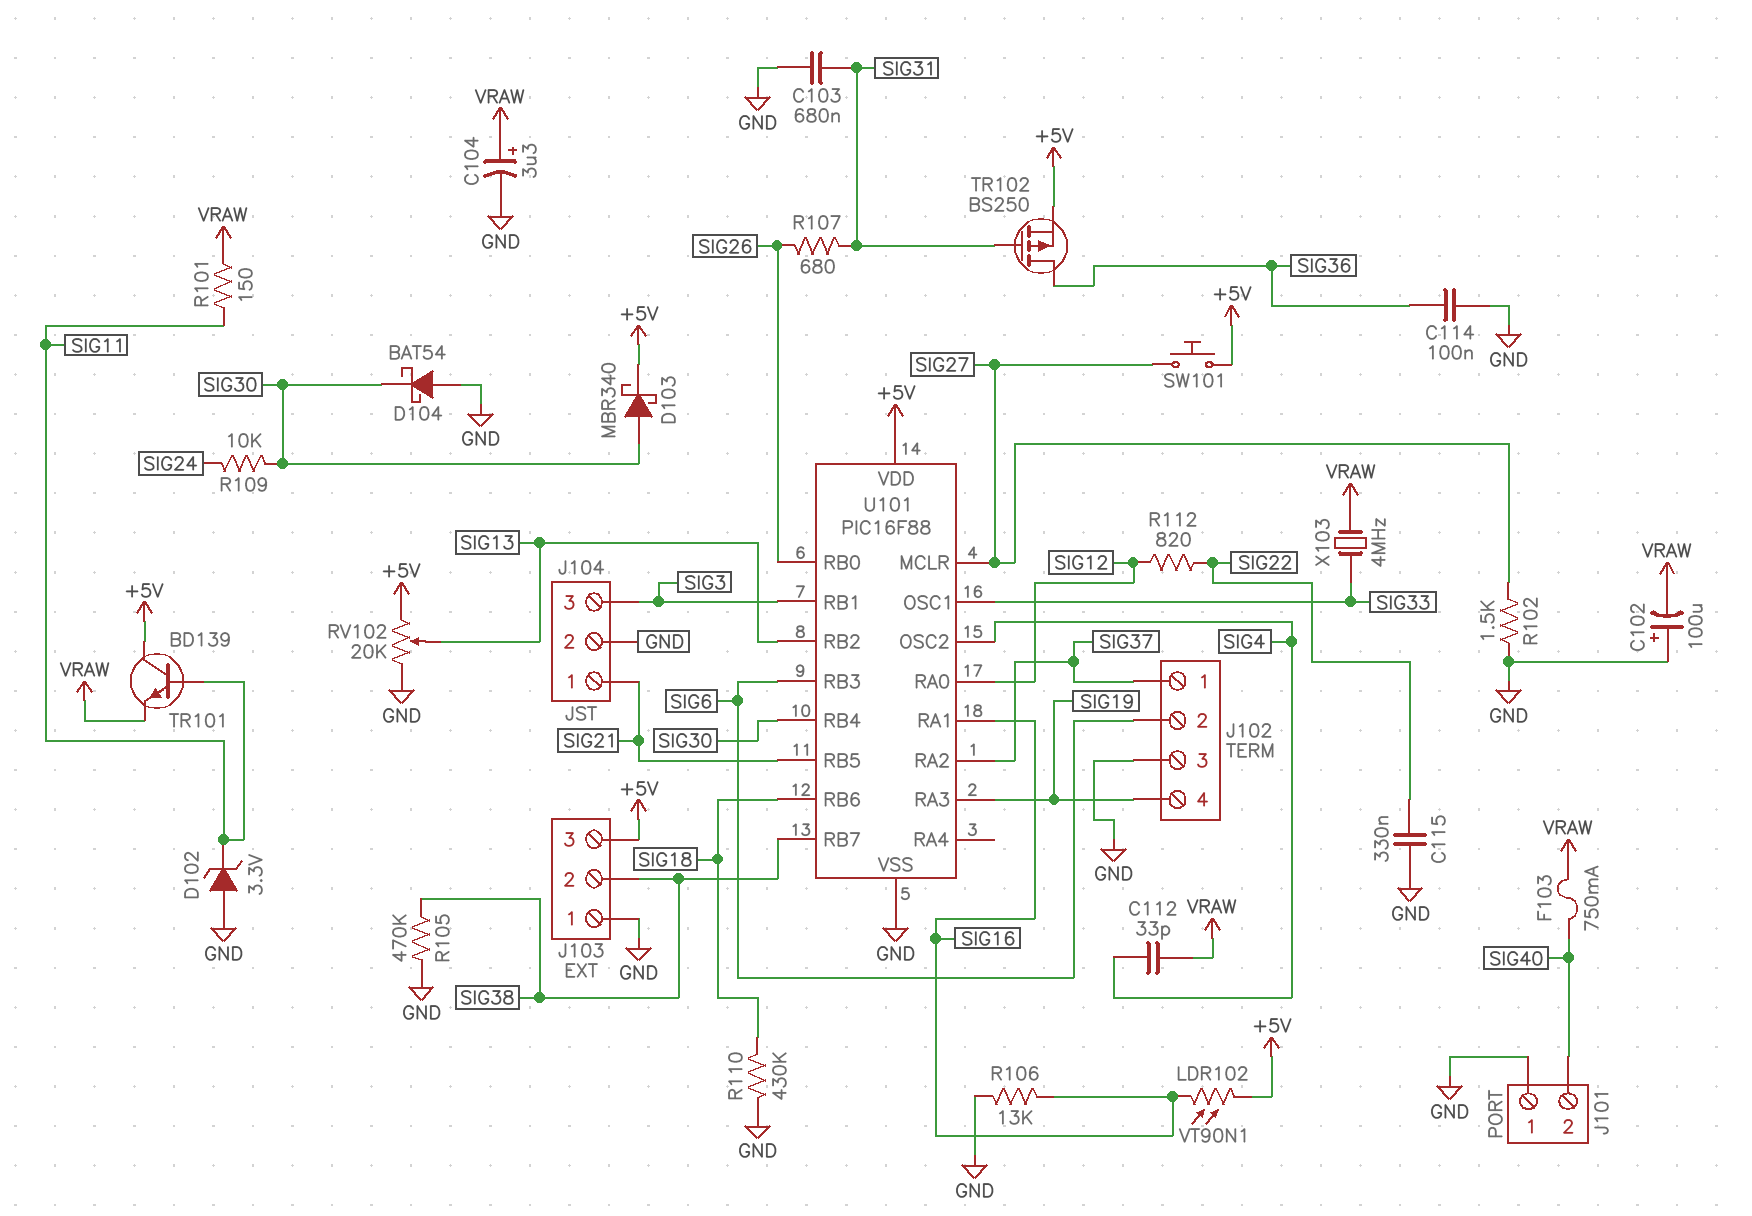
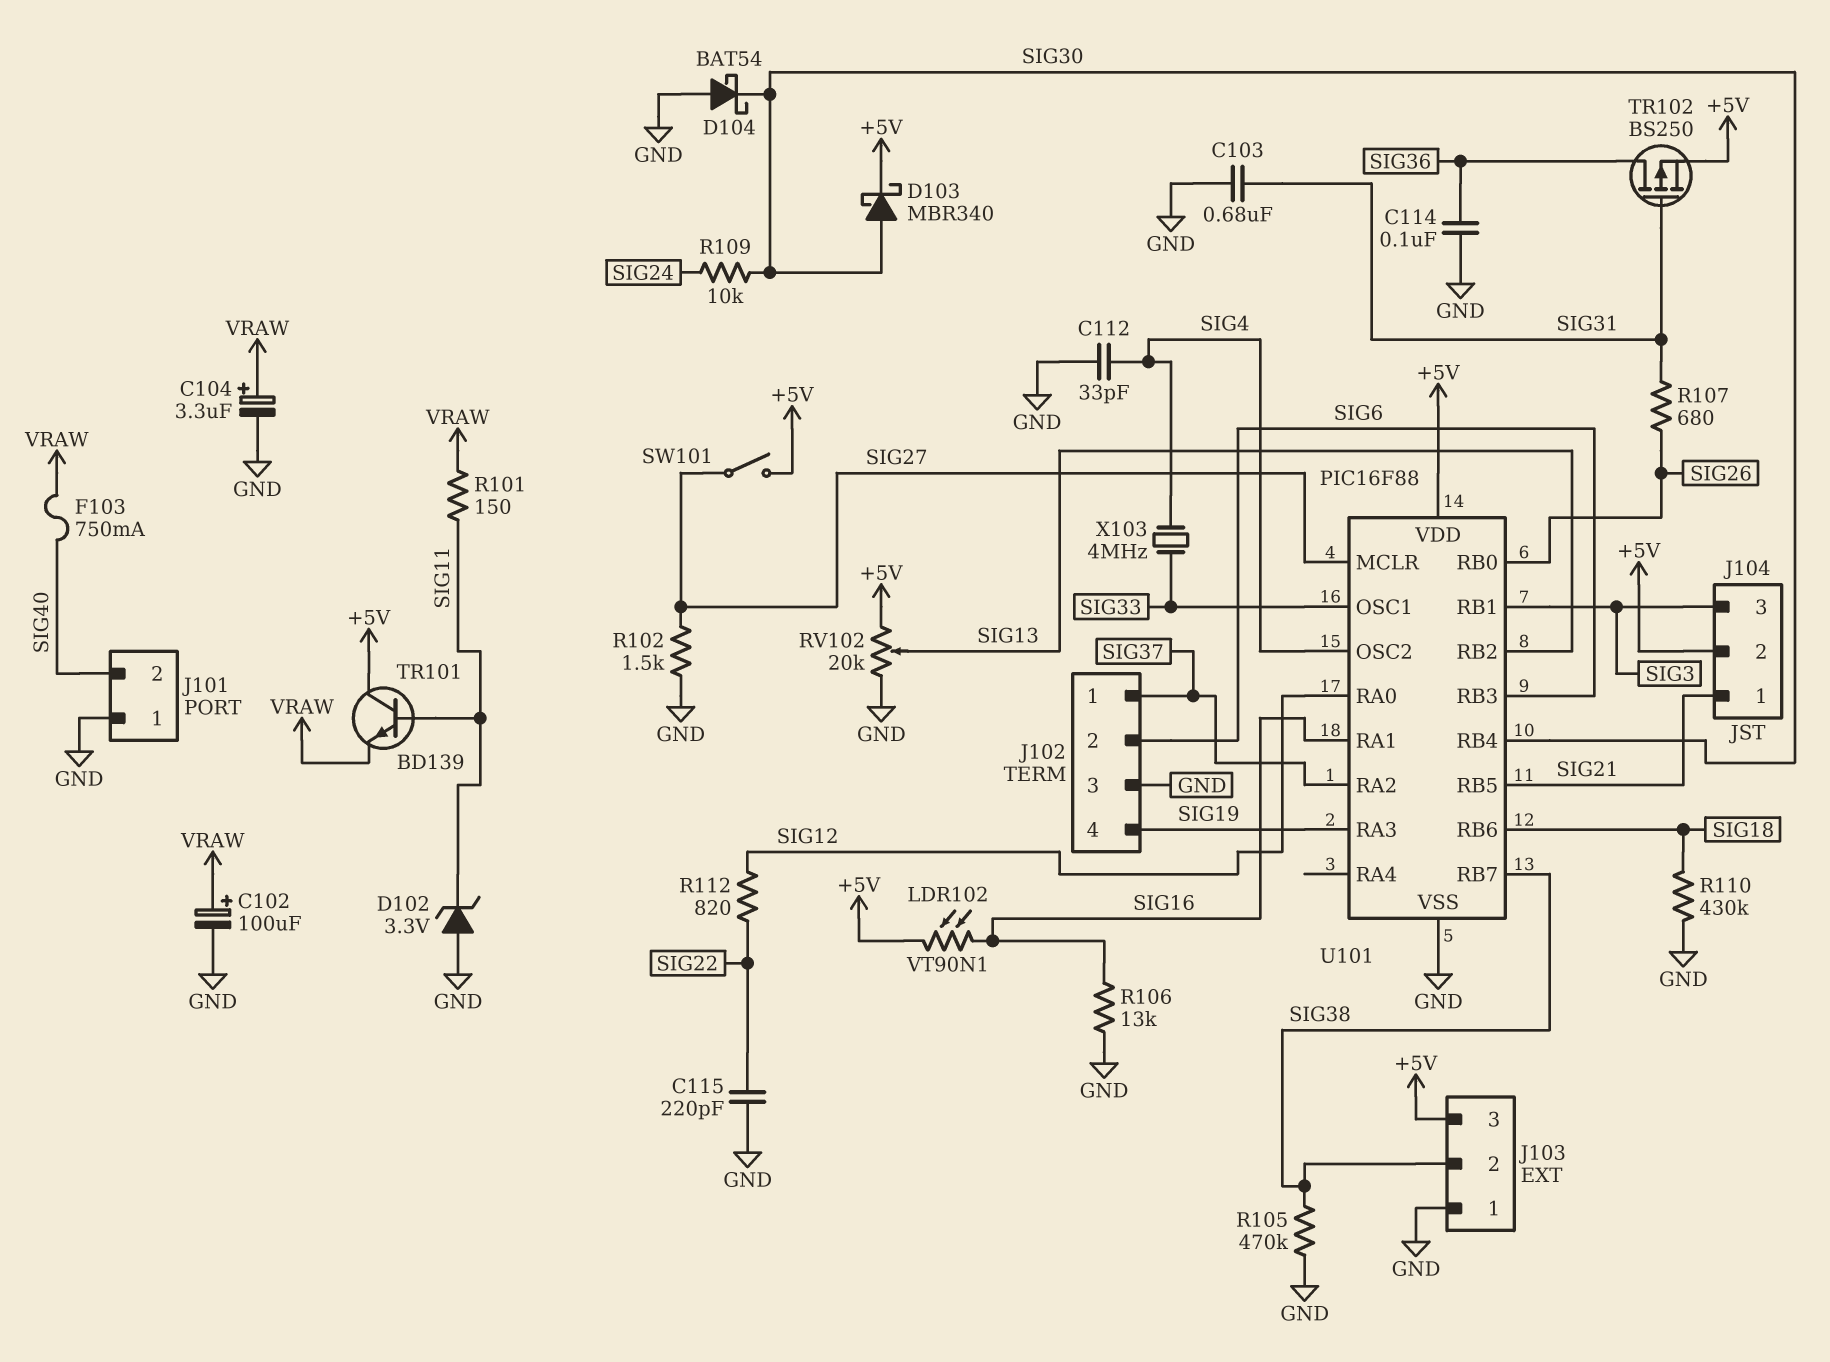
C102: 100uF (plus GND, minus VRAW) -> 100uF (plus VRAW, minus GND)
C112: 33pF (SIG4, VRAW) -> 33pF (GND, SIG4)
C115: 330nF (GND, SIG22) -> 220pF (GND, SIG22)
J104 pin 2: GND -> +5V
SW101: button (+5V, SIG27) -> switch (+5V, SIG27)
X103: 4MHz (SIG33, VRAW) -> 4MHz (SIG4, SIG33)

